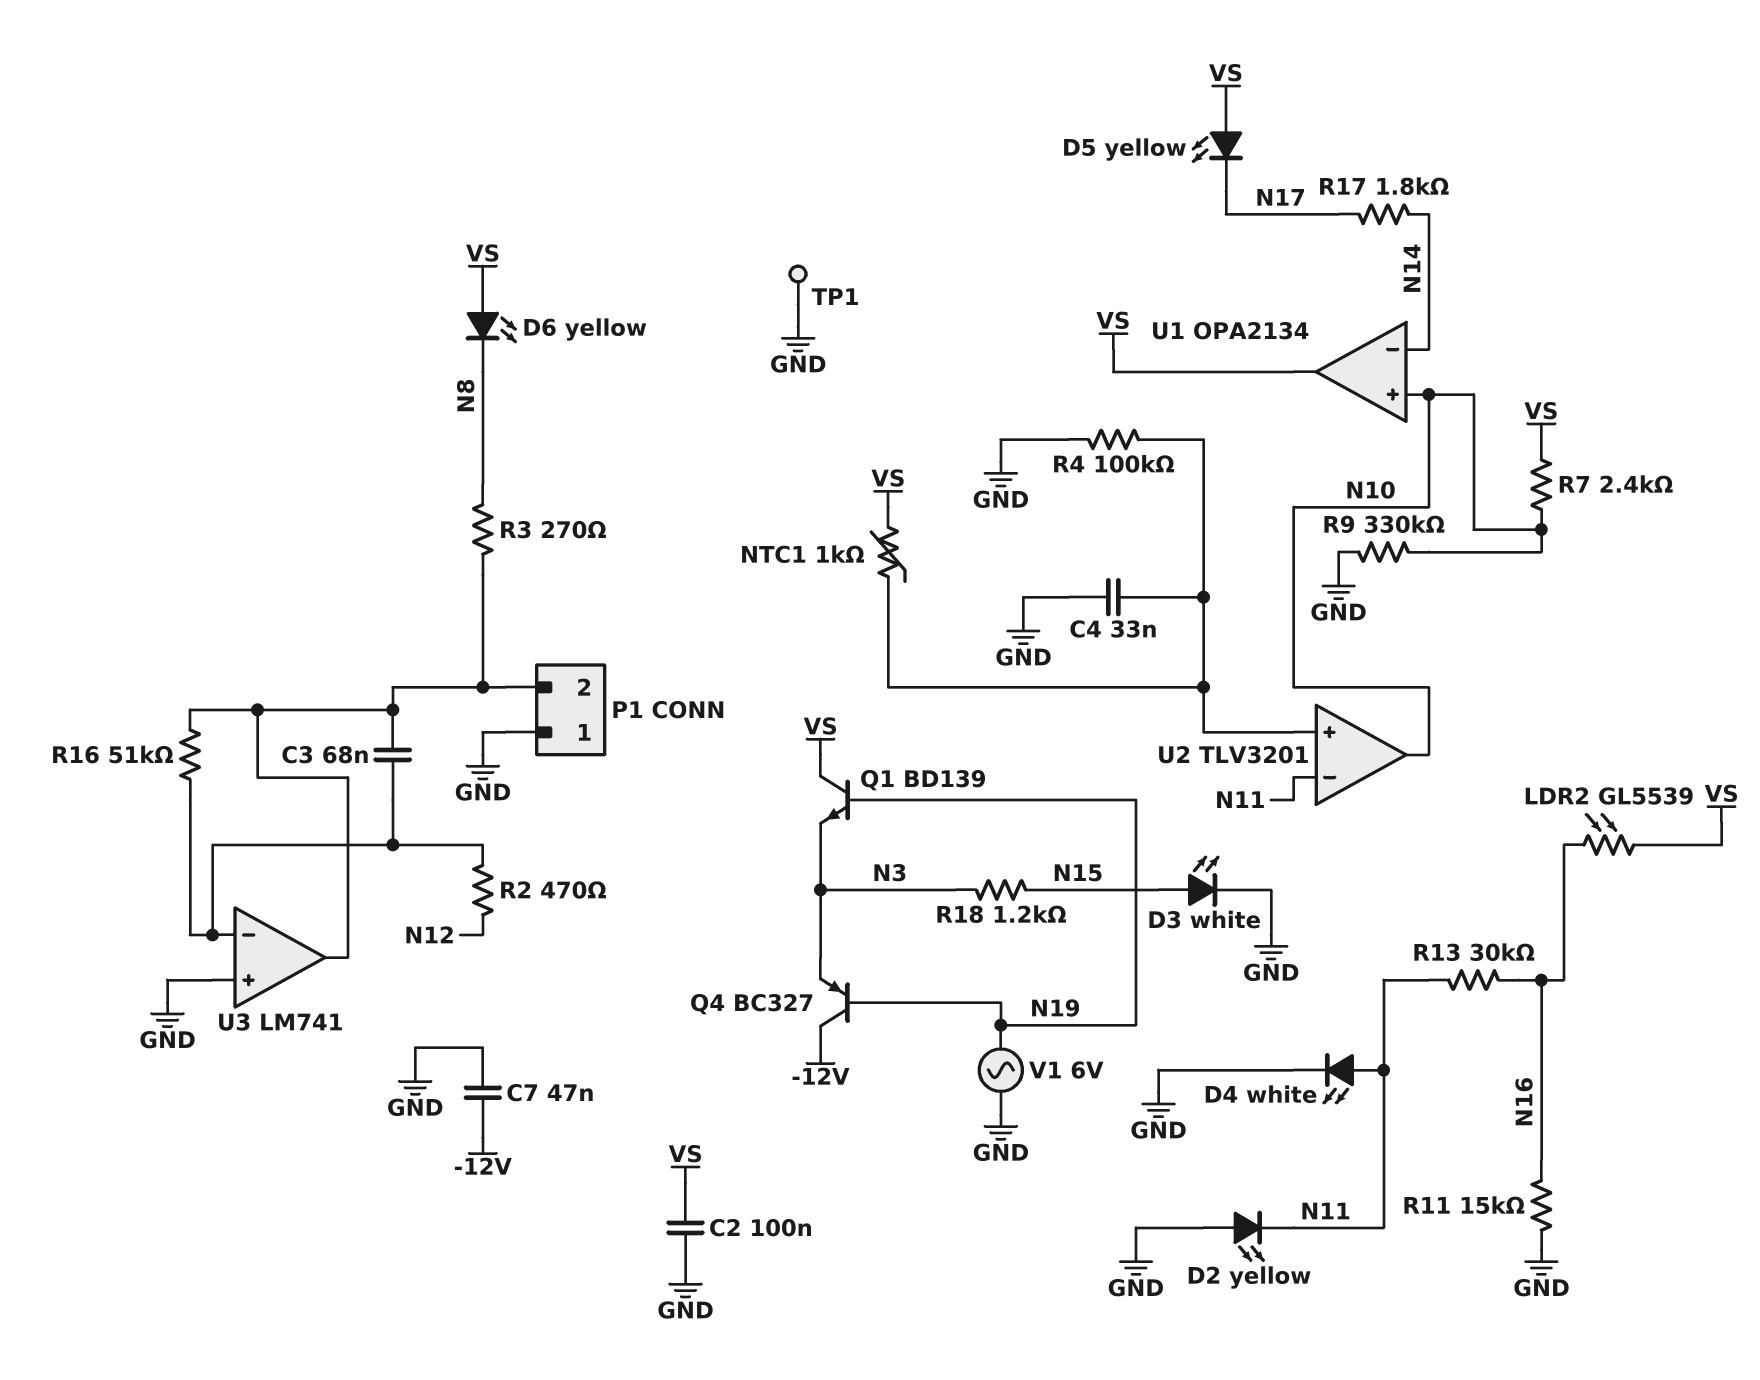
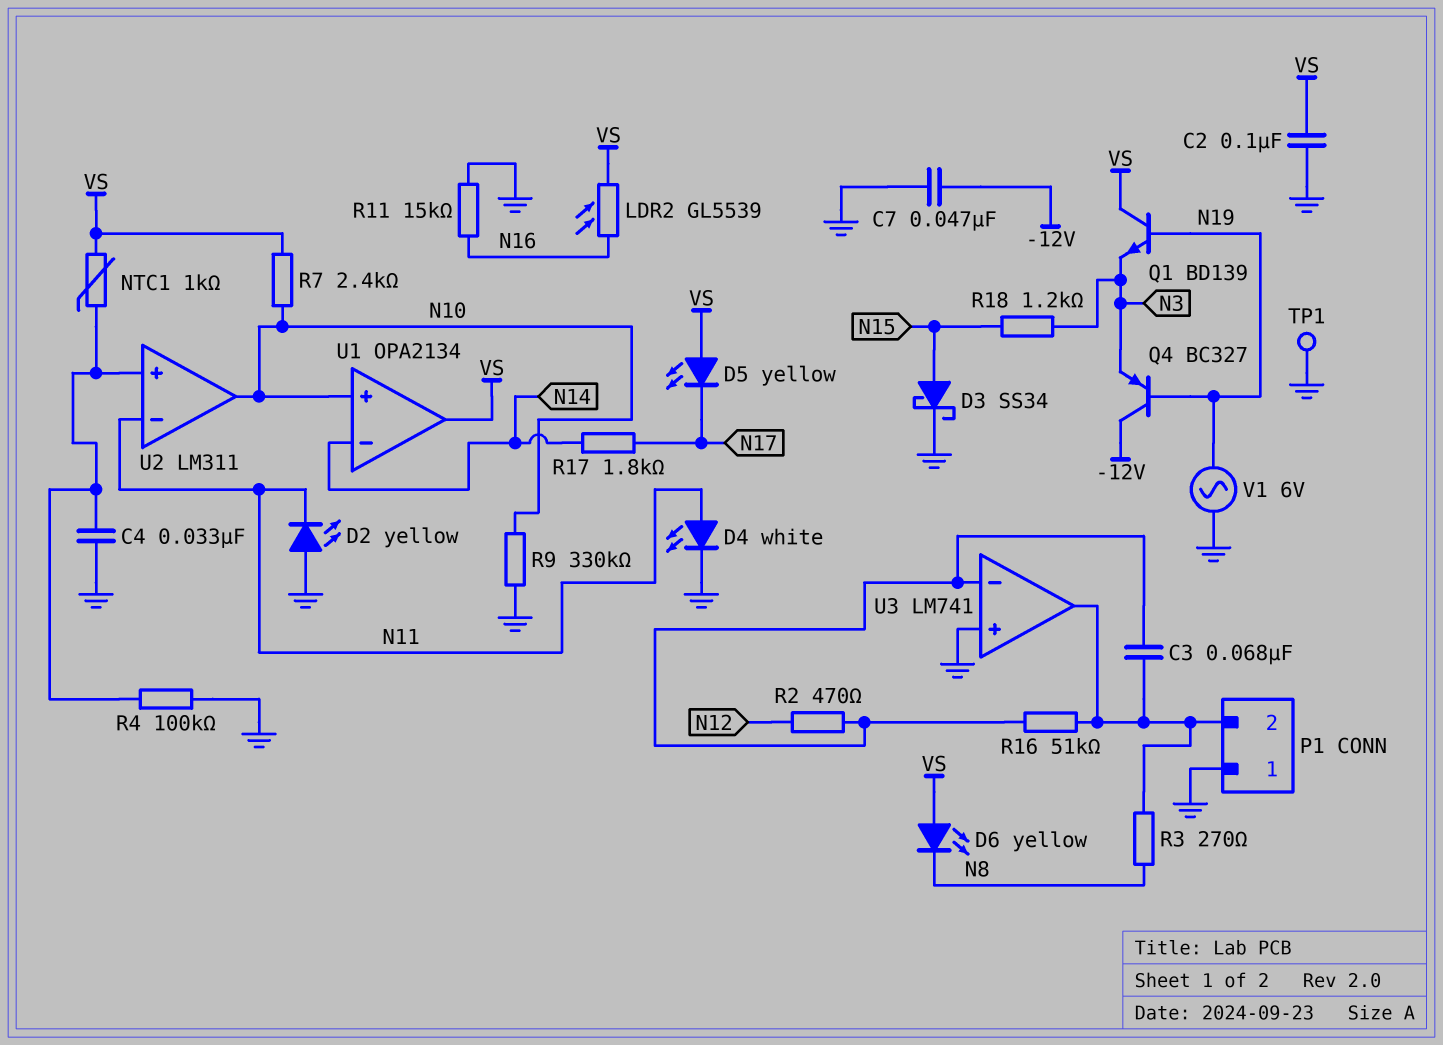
D3: LED white (A N15, K GND) -> schottky SS34 (A N15, K GND)
R13: 30k (N11, N16) -> none
U2: TLV3201 -> LM311

